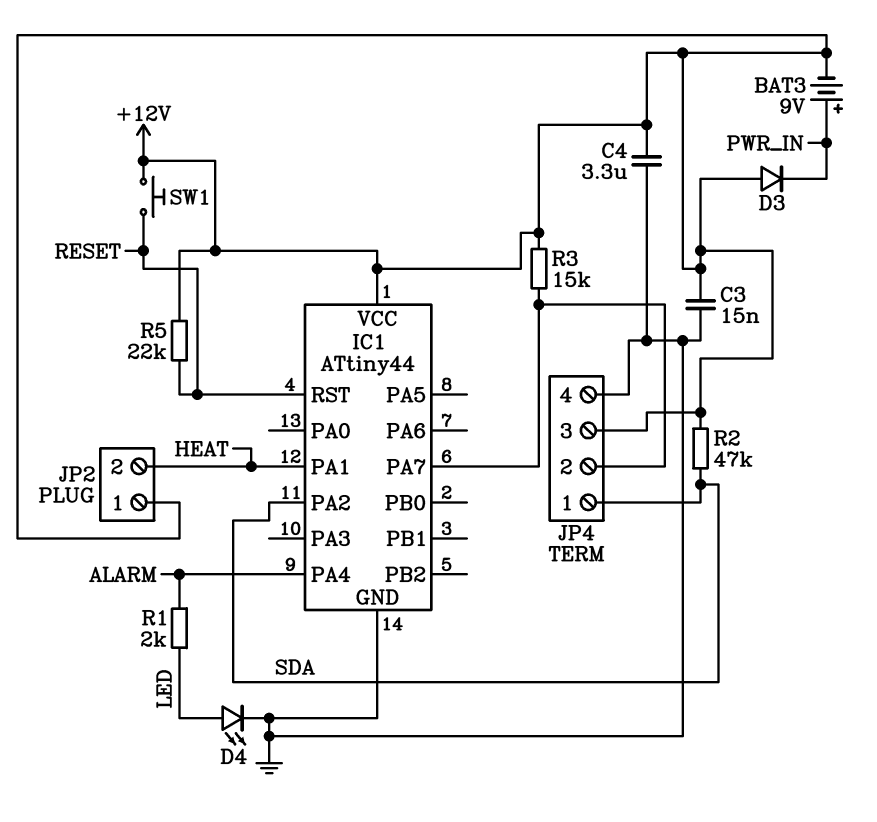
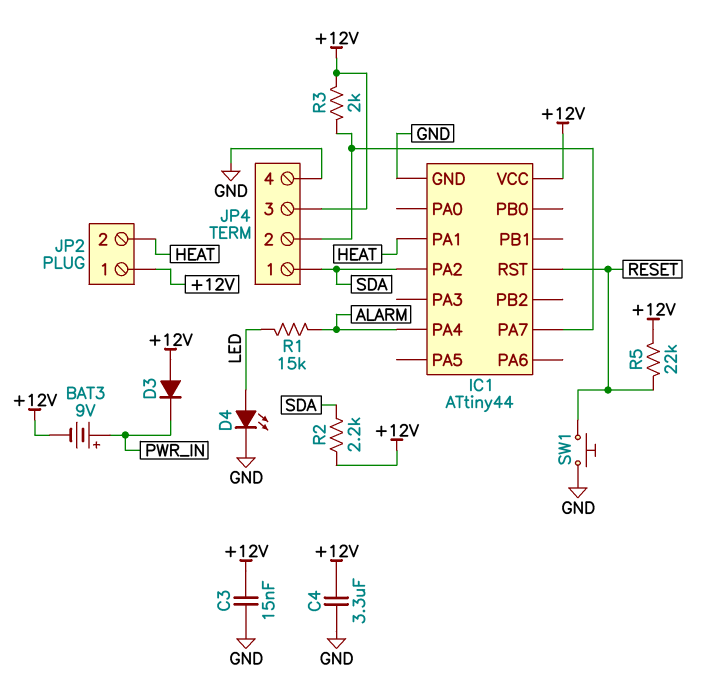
R1: 2k (ALARM, LED) -> 15k (ALARM, LED)
R2: 47k (+12V, SDA) -> 2.2k (+12V, SDA)
R3: 15k (+12V, IC1/PA7) -> 2k (+12V, IC1/PA7)
SW1: button (+12V, RESET) -> button (GND, RESET)

